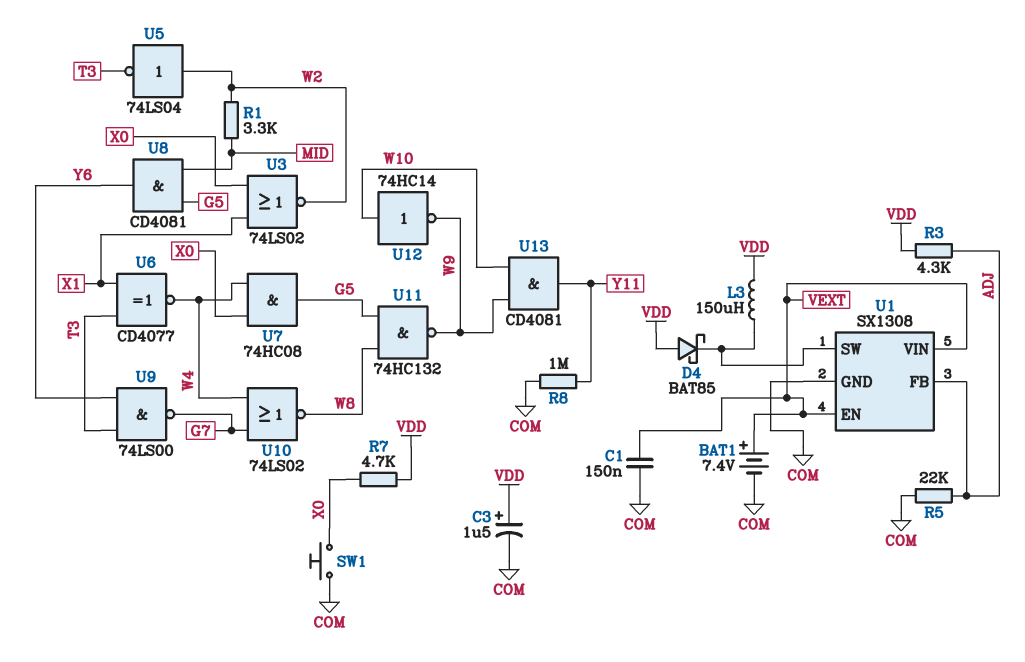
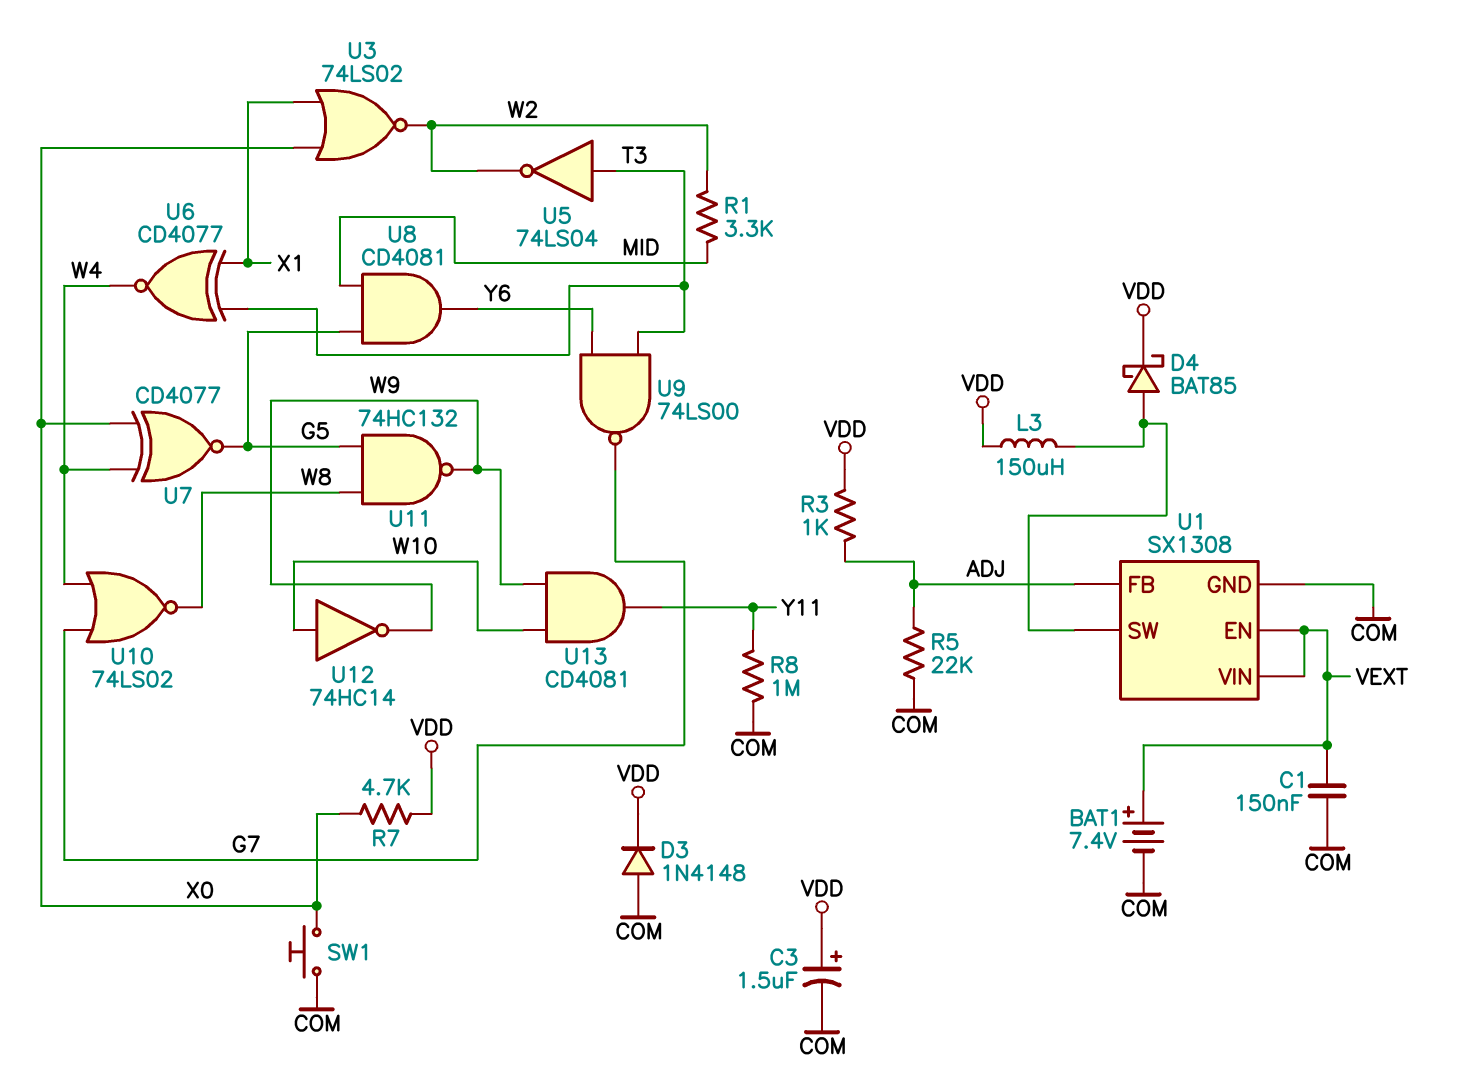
D3: none -> diode 1N4148 (A COM, K VDD)
D4: schottky BAT85 (A VDD, K U1/SW) -> schottky BAT85 (A U1/SW, K VDD)
R3: 4.3k (ADJ, VDD) -> 1k (ADJ, VDD)
U5: NOT 74LS04 (in W2, out T3) -> NOT 74LS04 (in T3, out W2)
U7: AND 74HC08 (in W4, in X0, out G5) -> XNOR CD4077 (in W4, in X0, out G5)

